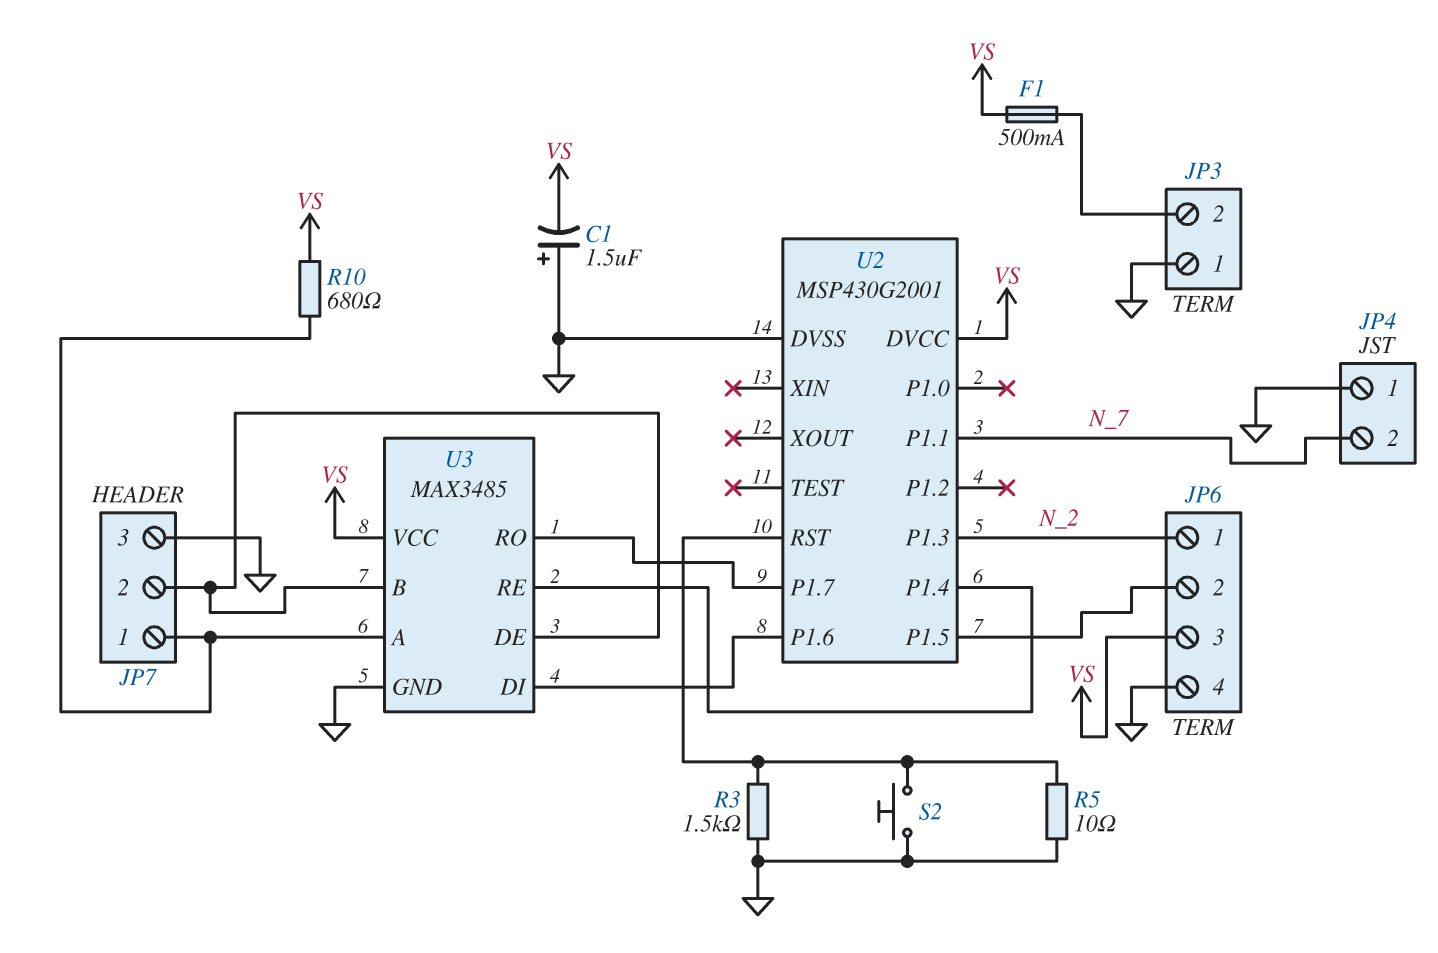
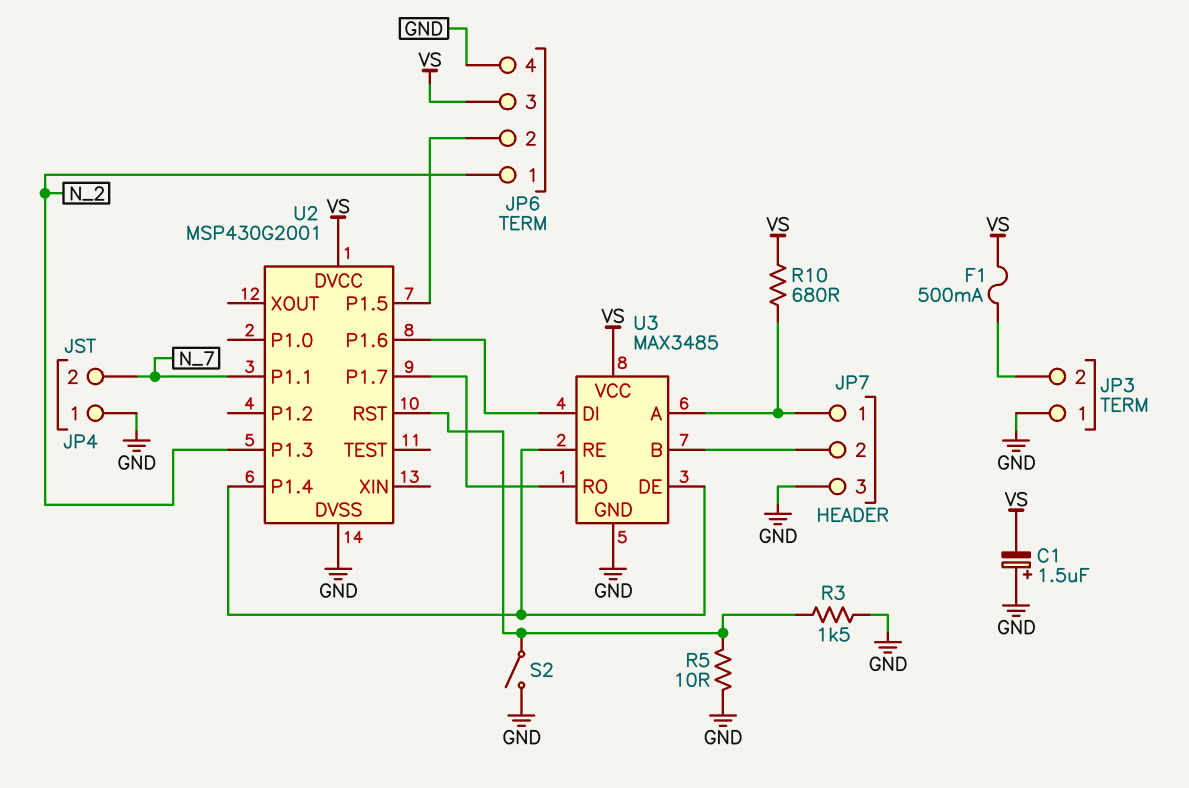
S2: button (GND, U2/RST) -> switch (GND, U2/RST)
U3 pin DE: JP7/2 -> U2/P1.4

